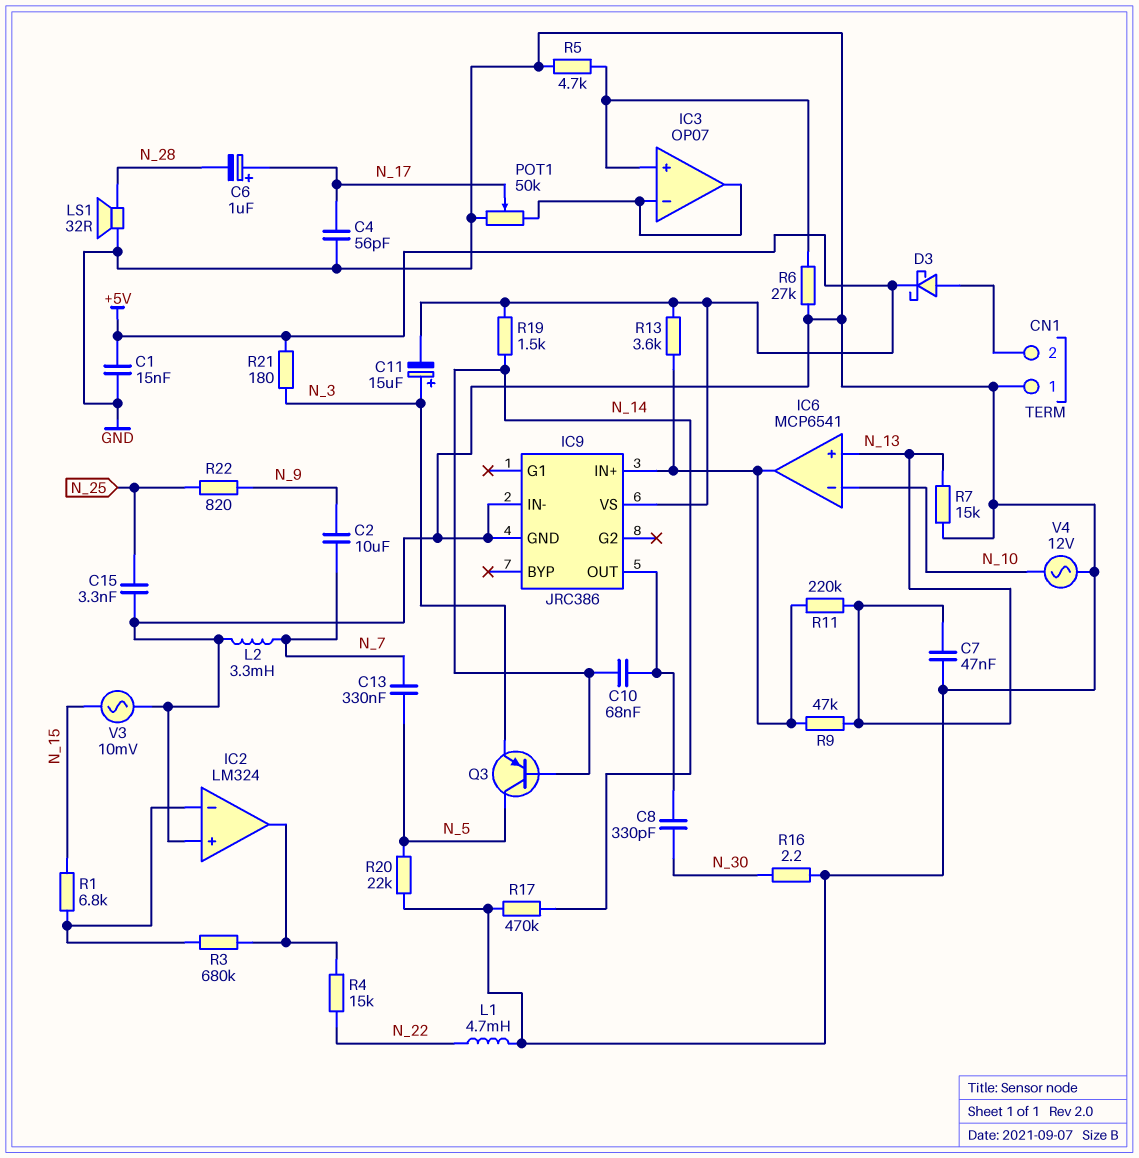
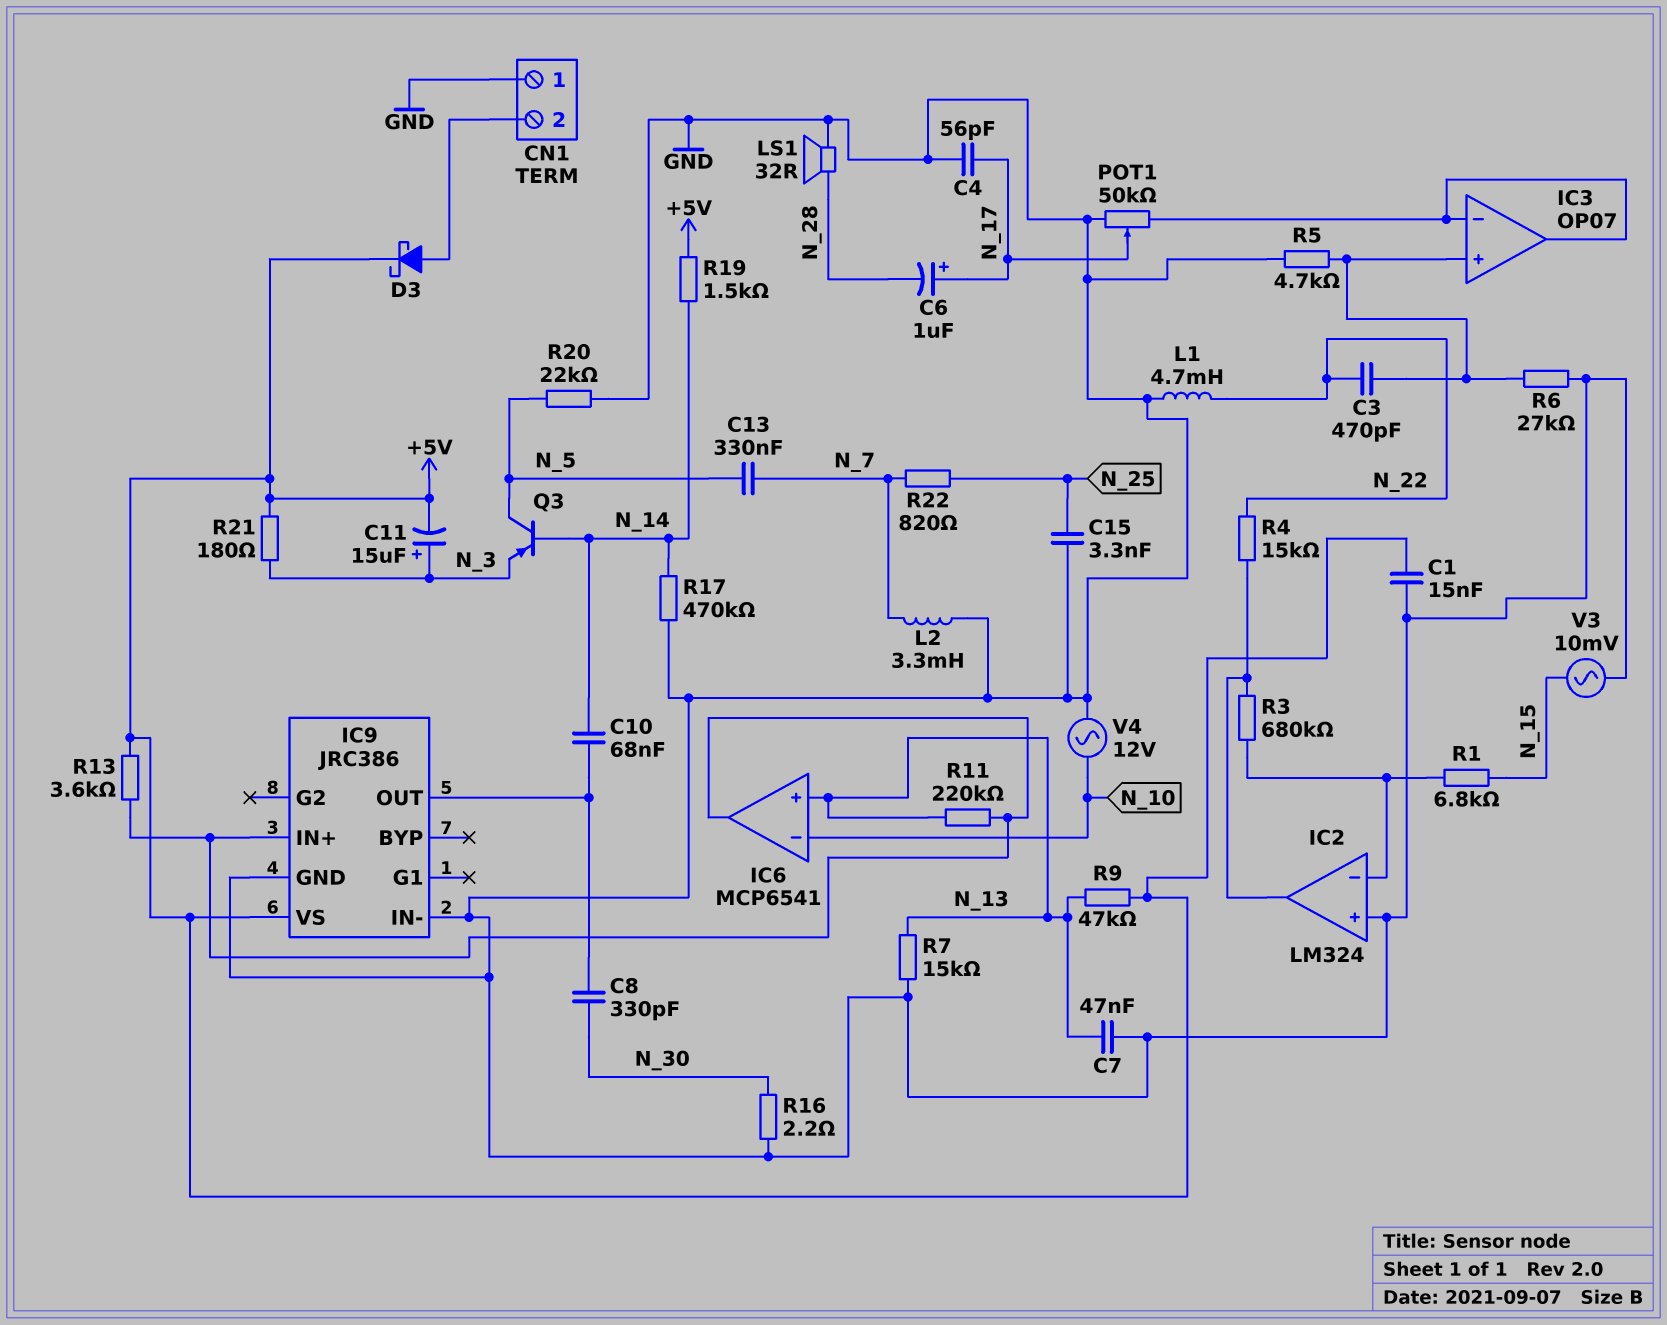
C2: 10uF (N_7, N_9) -> none
C3: none -> 470pF (IC3/in+, N_22)
R9: 47k (IC6/out, N_13) -> 47k (+5V, N_13)
R22: 820 (N_9, N_25) -> 820 (N_7, N_25)

